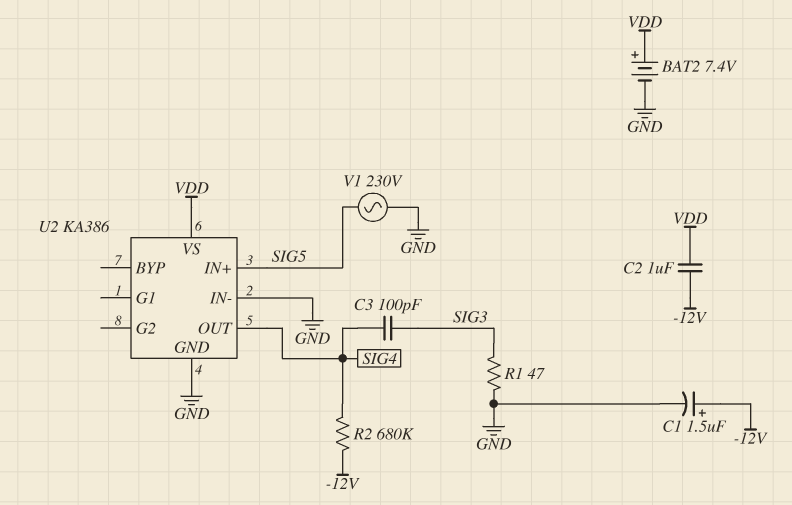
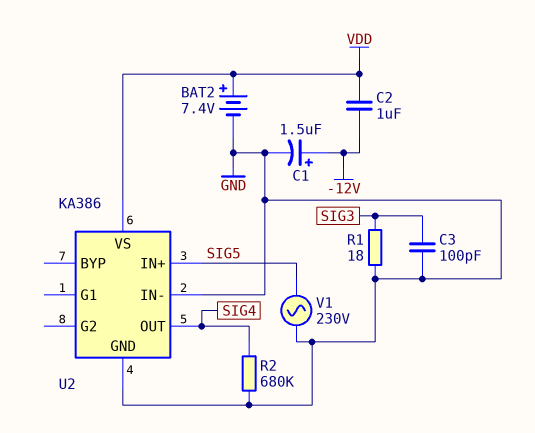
C3: 100pF (SIG3, SIG4) -> 100pF (GND, SIG3)
R1: 47 (GND, SIG3) -> 18 (GND, SIG3)
R2: 680k (-12V, SIG4) -> 680k (GND, SIG4)

